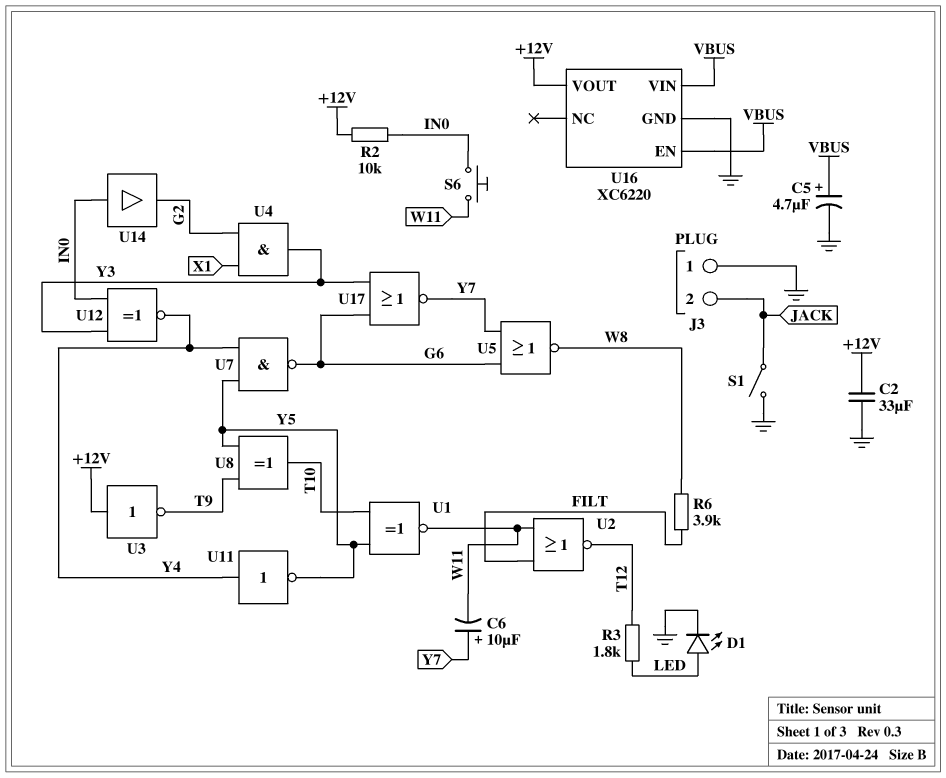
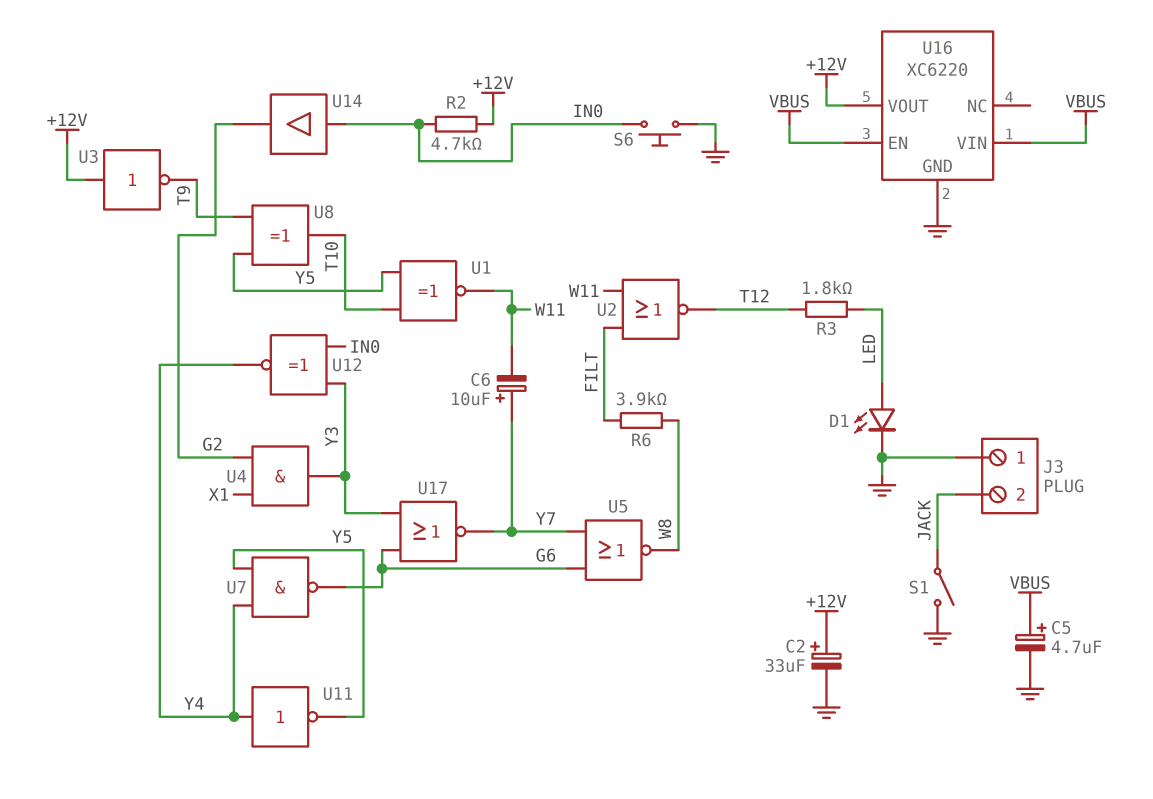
C2: 33uF (+12V, GND) -> 33uF (plus +12V, minus GND)
R2: 10k (+12V, IN0) -> 4.7k (+12V, IN0)
S6: button (IN0, W11) -> button (GND, IN0)

